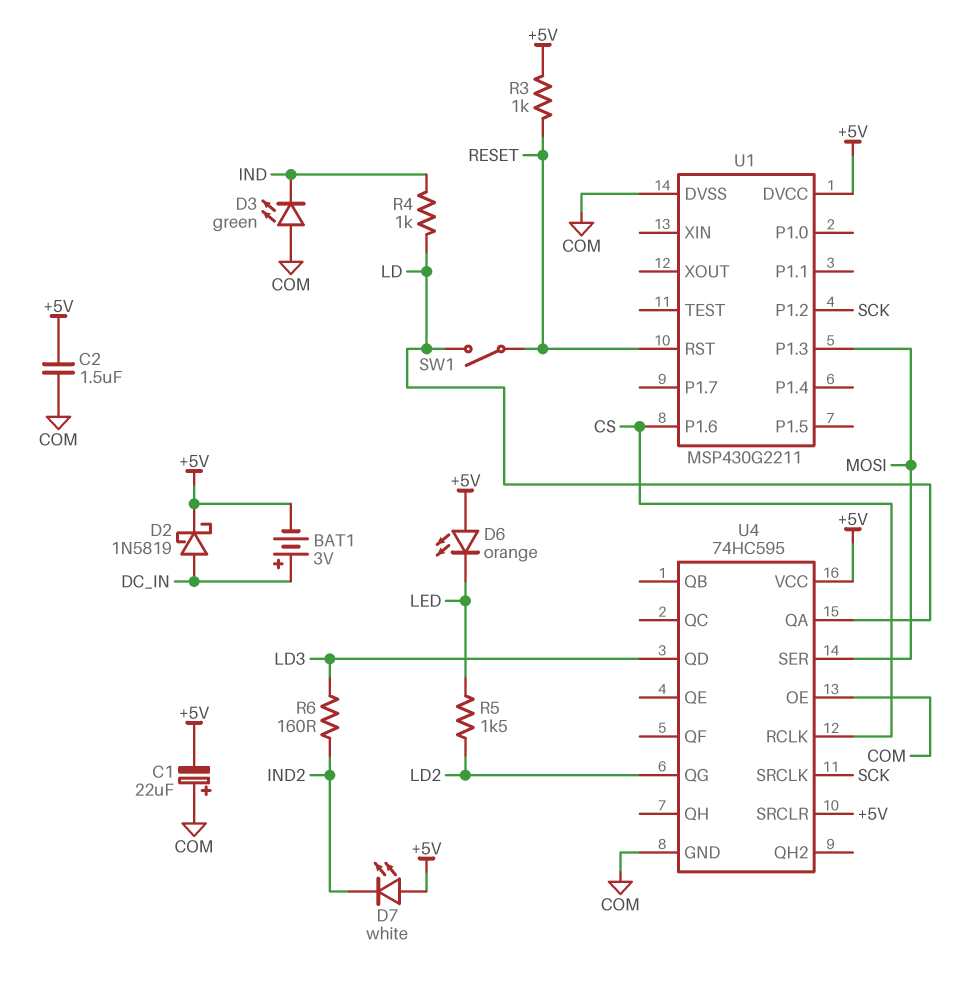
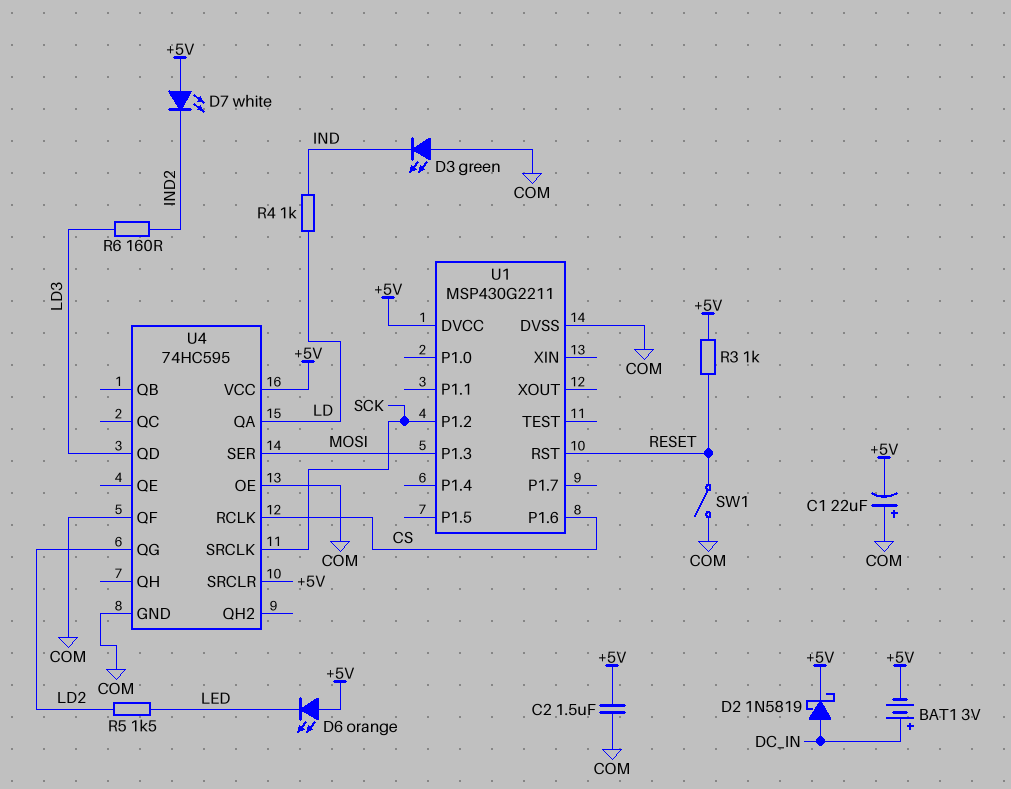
SW1: switch (LD, RESET) -> switch (COM, RESET)
U4 pin QF: none -> COM

